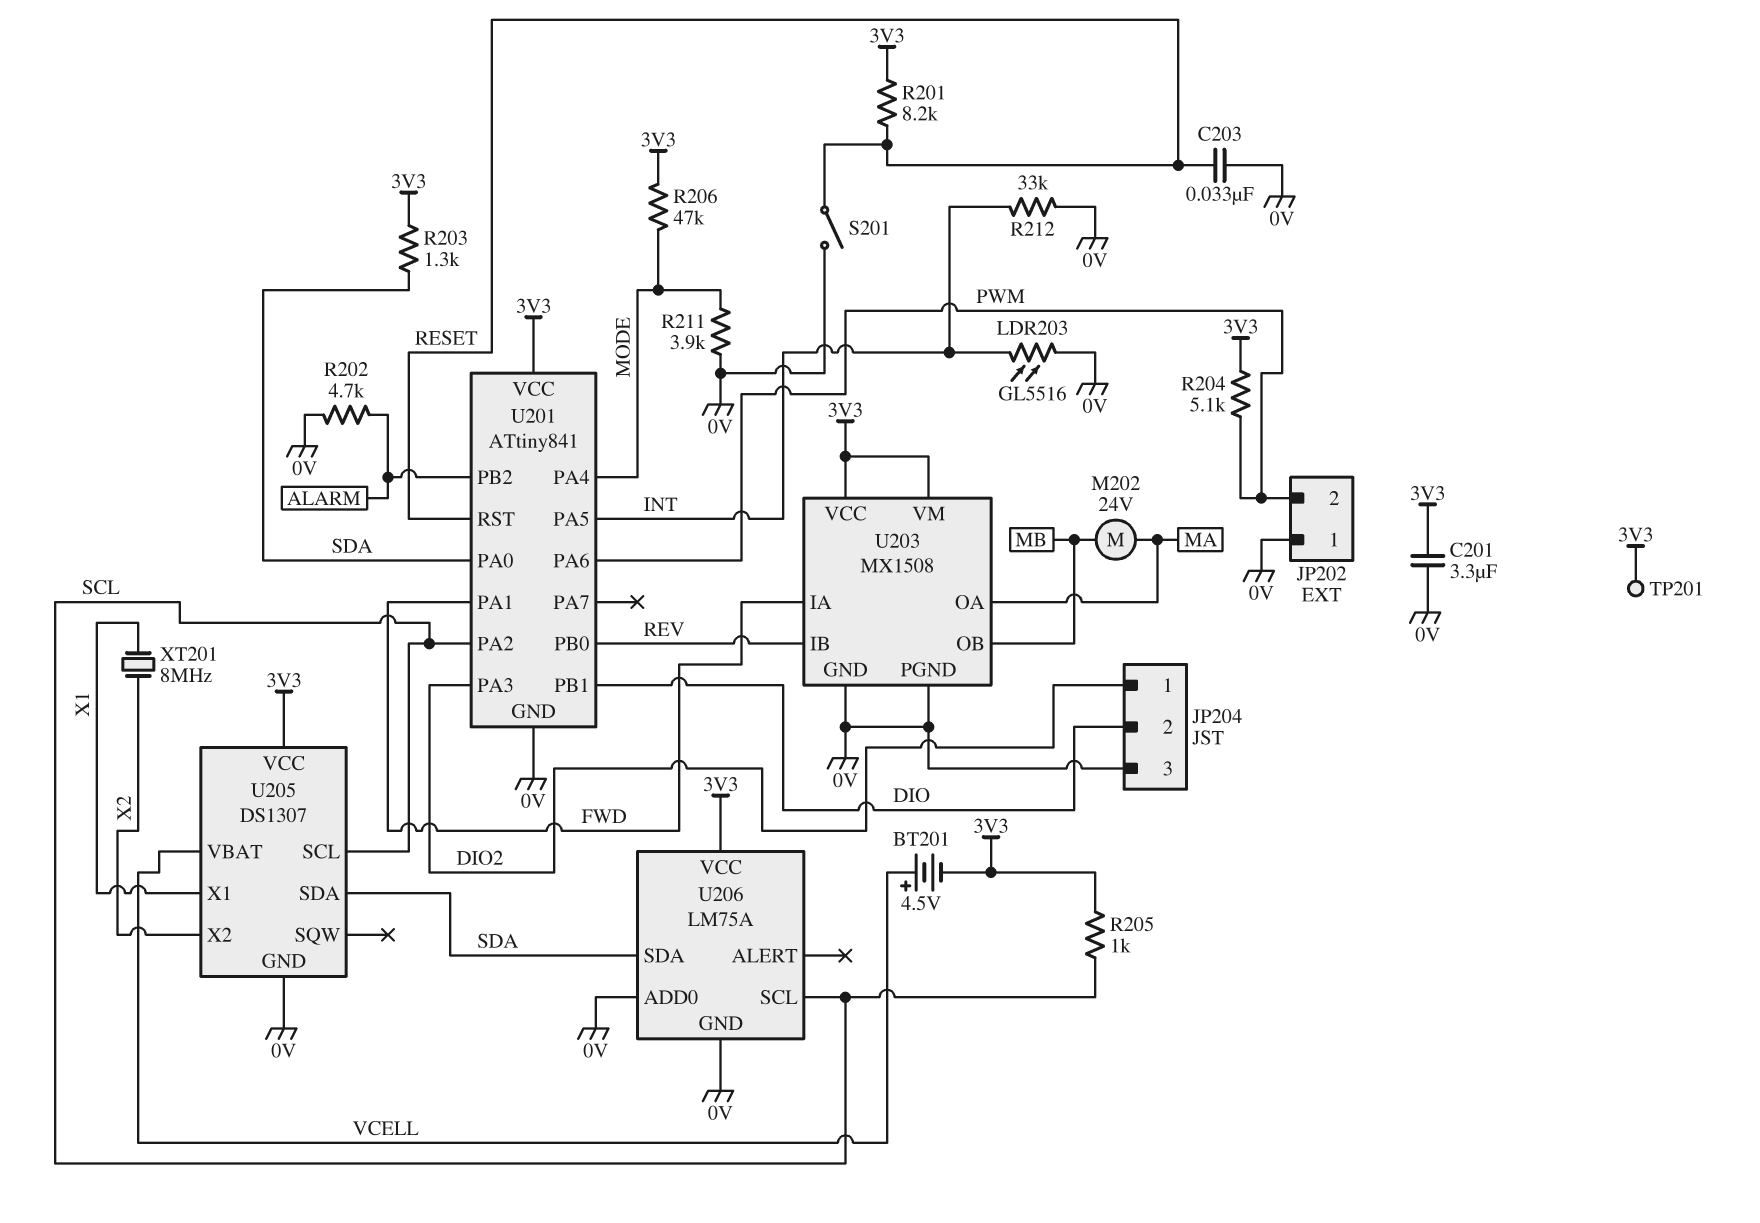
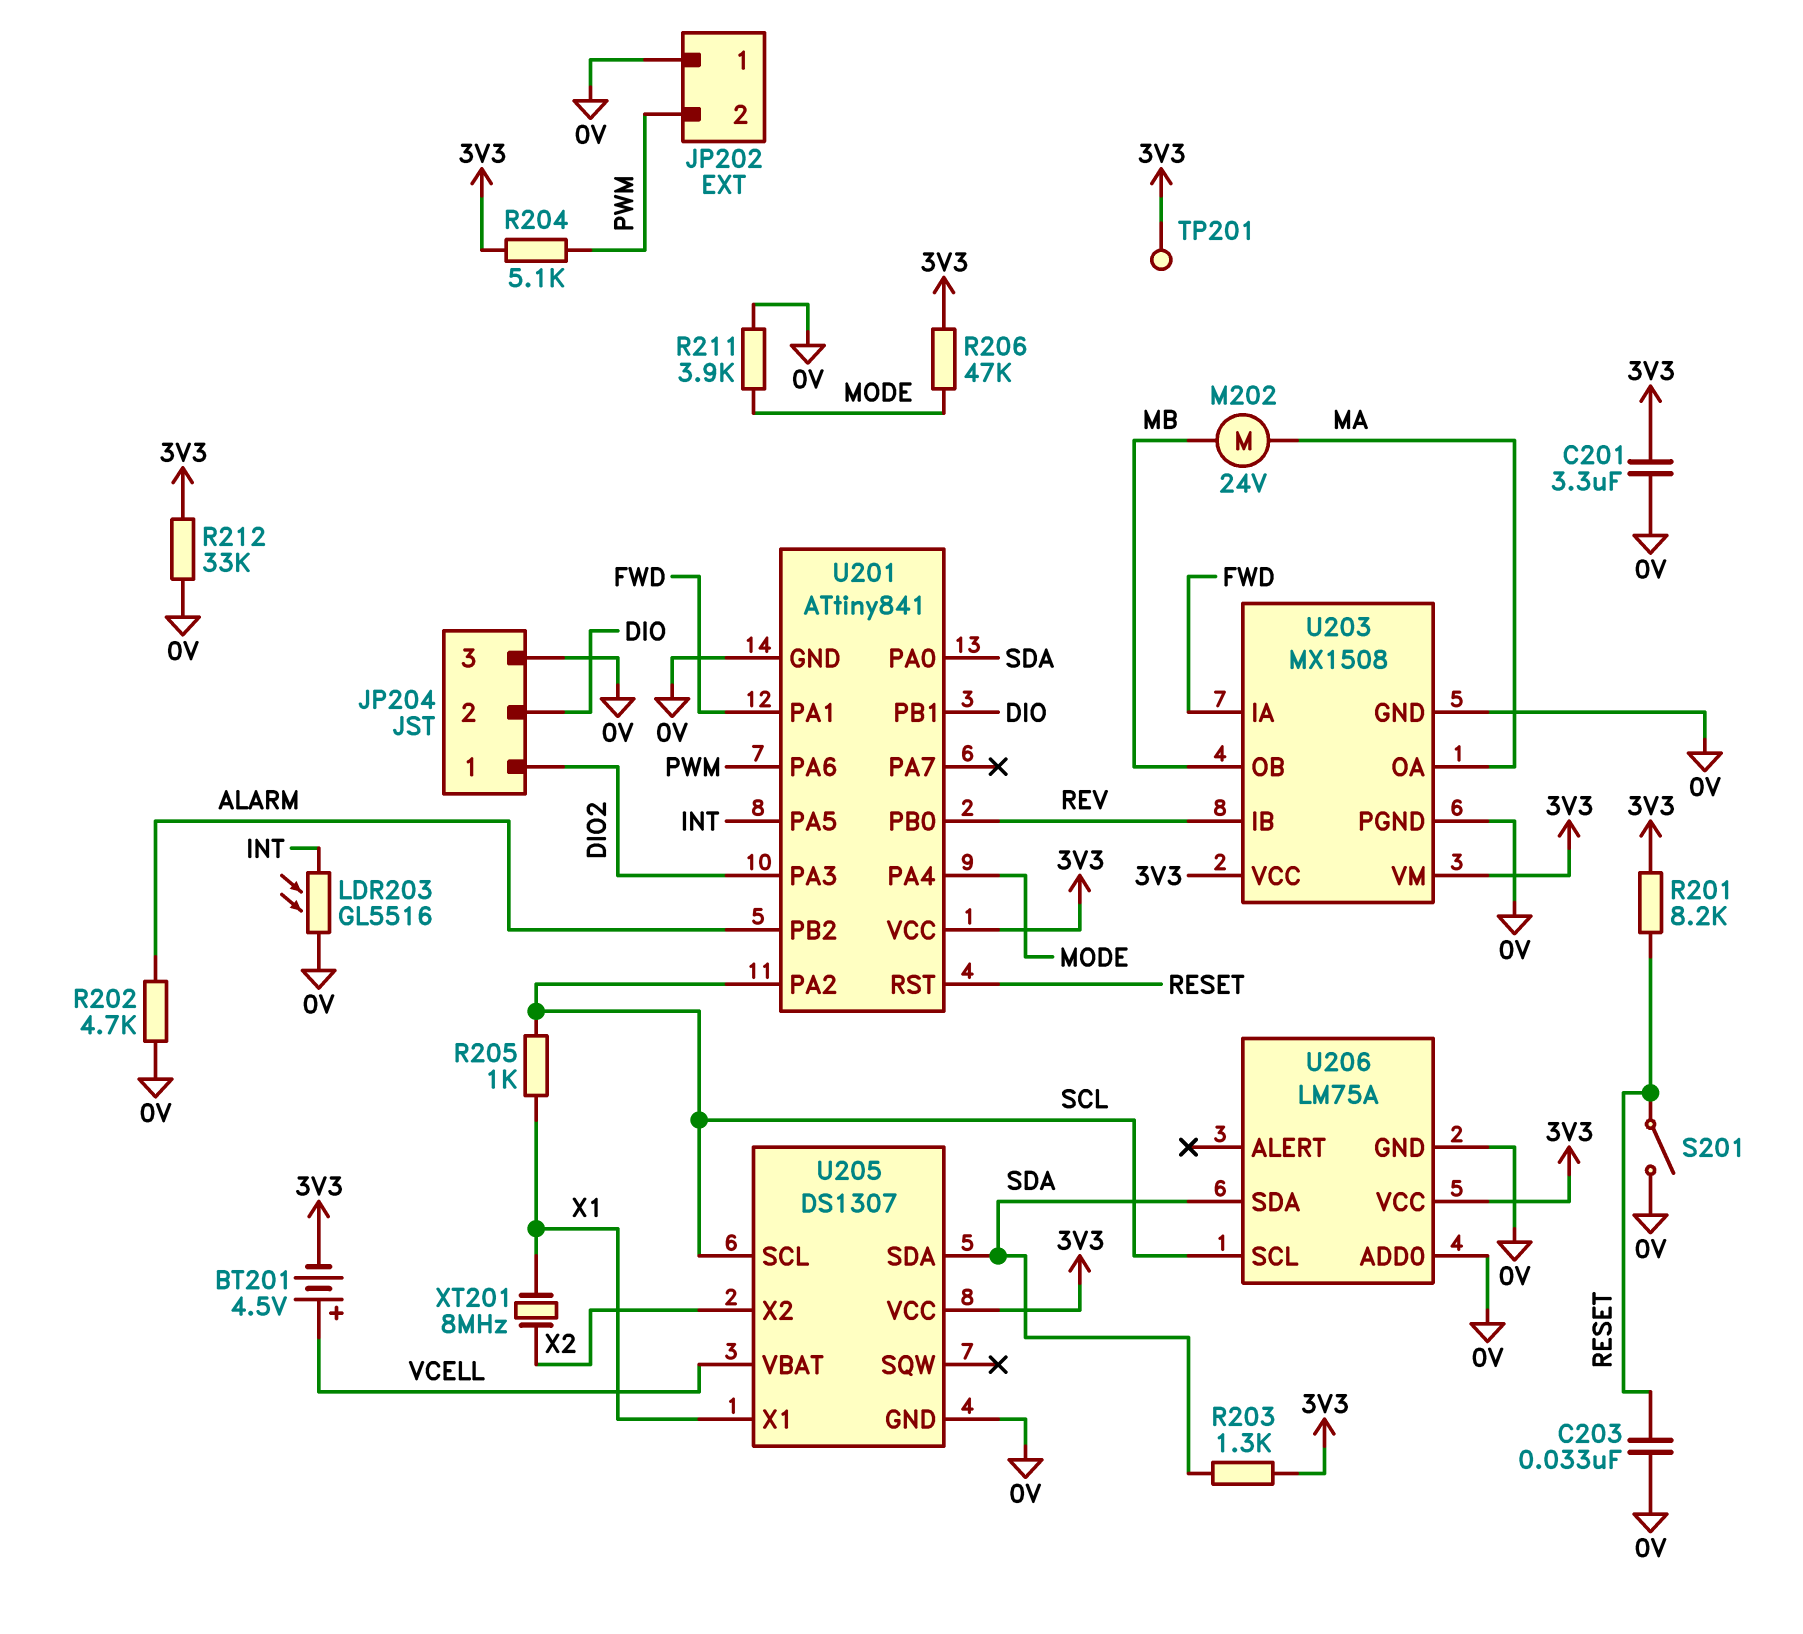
R205: 1k (3V3, SCL) -> 1k (SCL, X1)
R212: 33k (0V, INT) -> 33k (0V, 3V3)

